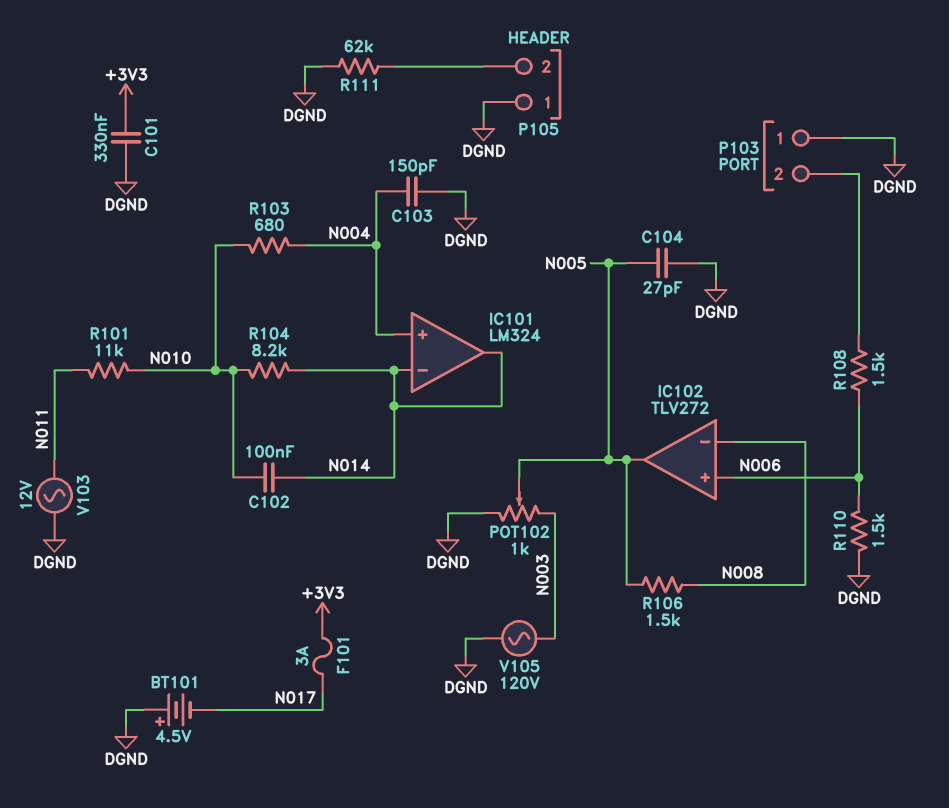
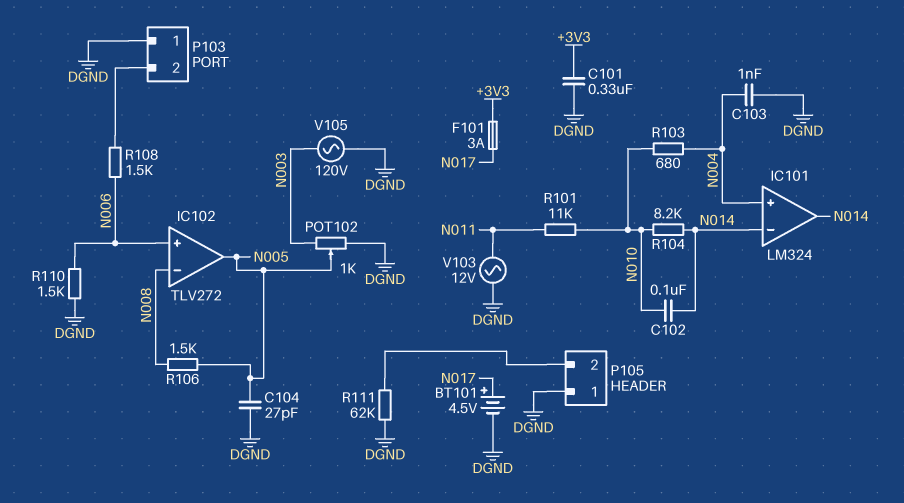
BT101: 4.5V (plus DGND, minus N017) -> 4.5V (plus N017, minus DGND)
C103: 150pF (DGND, N004) -> 1nF (DGND, N004)

